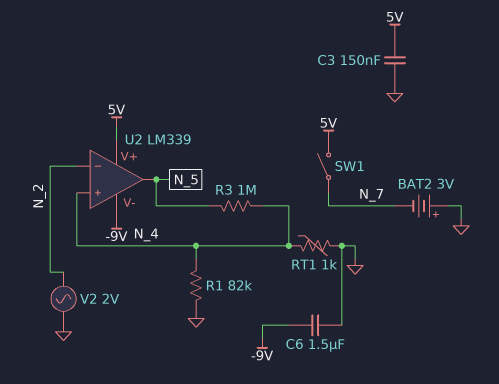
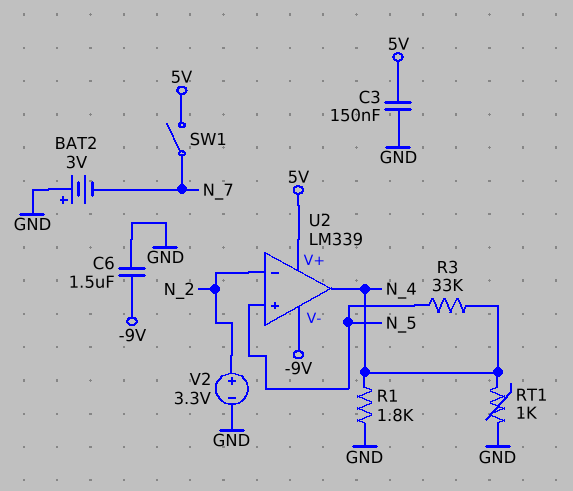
R1: 82k (GND, N_4) -> 1.8k (GND, N_4)
R3: 1M (N_4, N_5) -> 33k (N_4, N_5)
U2 pin in+: N_4 -> N_5
U2 pin out: N_5 -> N_4
V2: AC 2V (GND, N_2) -> 3.3V (plus N_2, minus GND)

